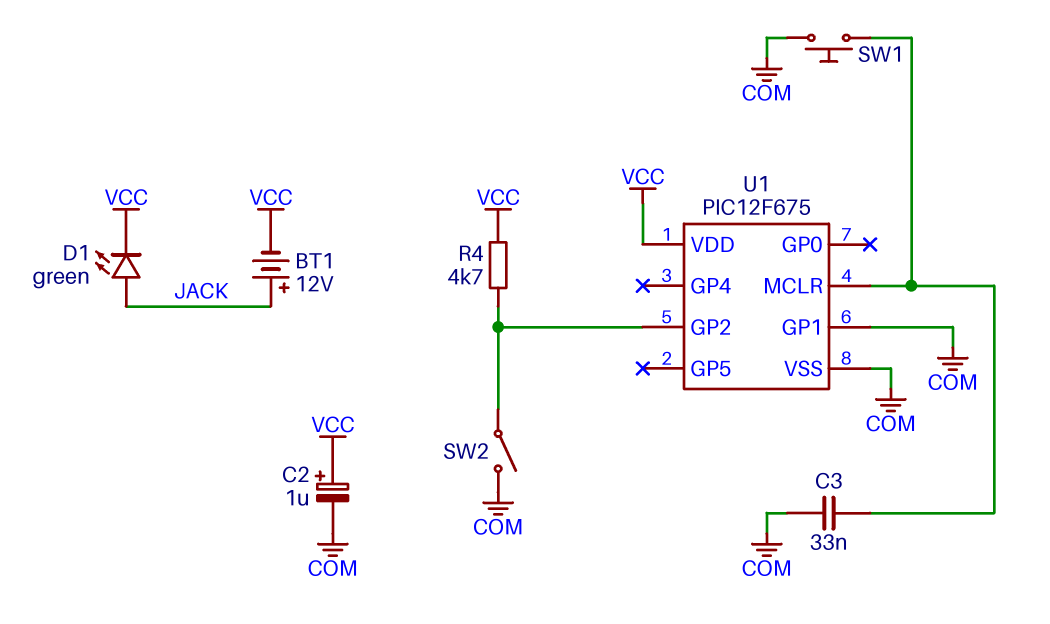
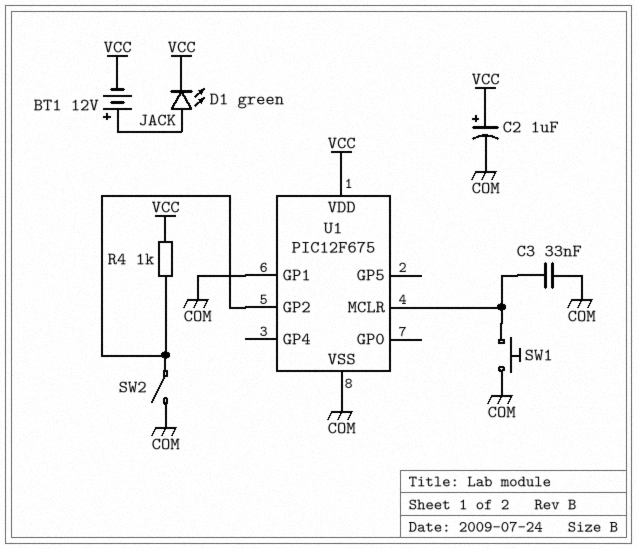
R4: 4.7k (U1/GP2, VCC) -> 1k (U1/GP2, VCC)

